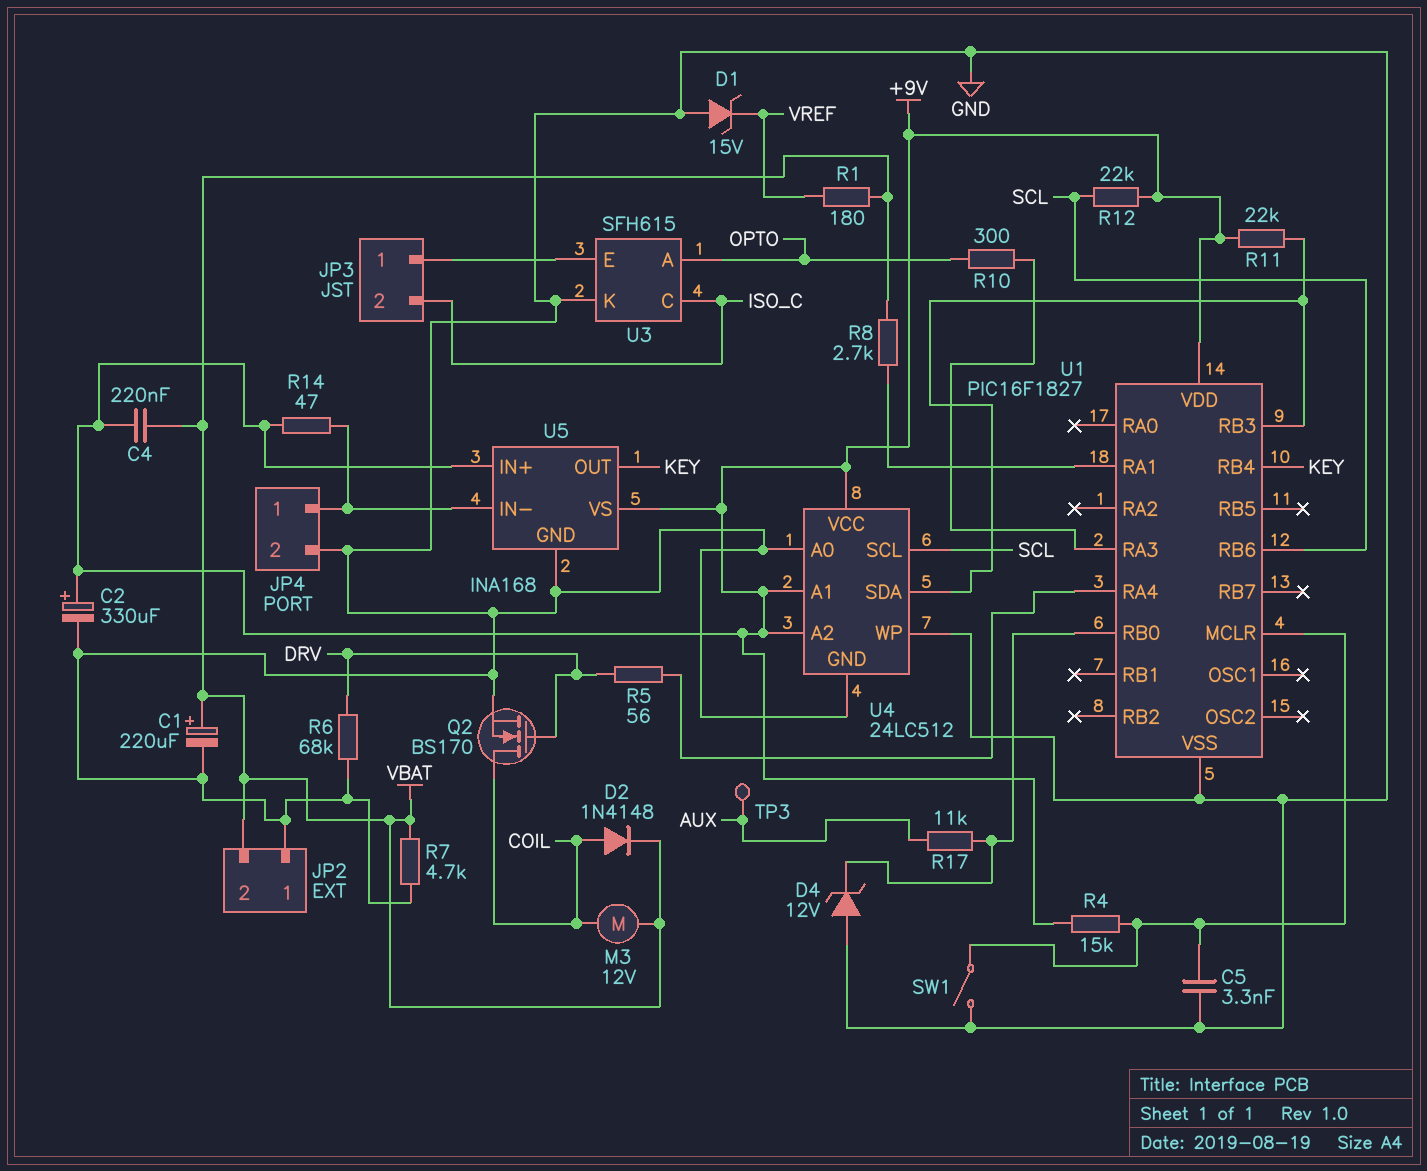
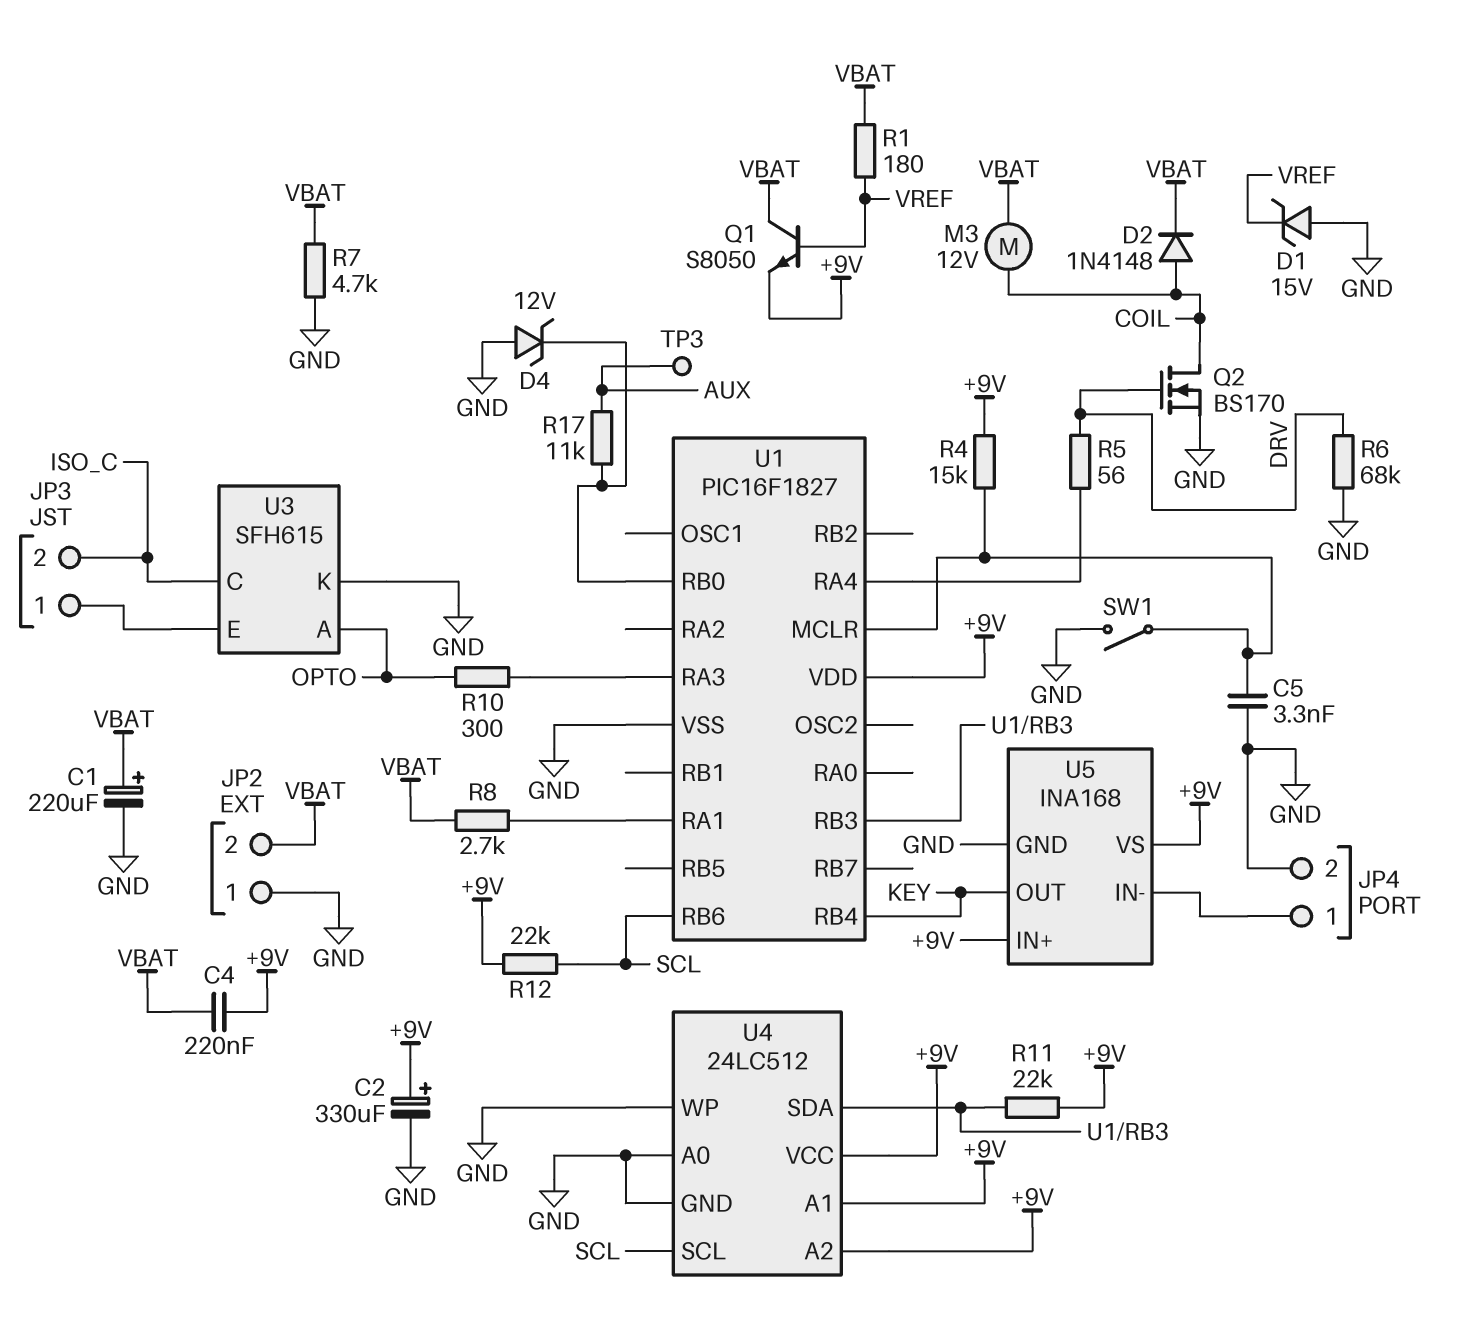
Q1: none -> NPN S8050 (B VREF, C VBAT, E +9V)
R14: 47 (+9V, JP4/1) -> none

